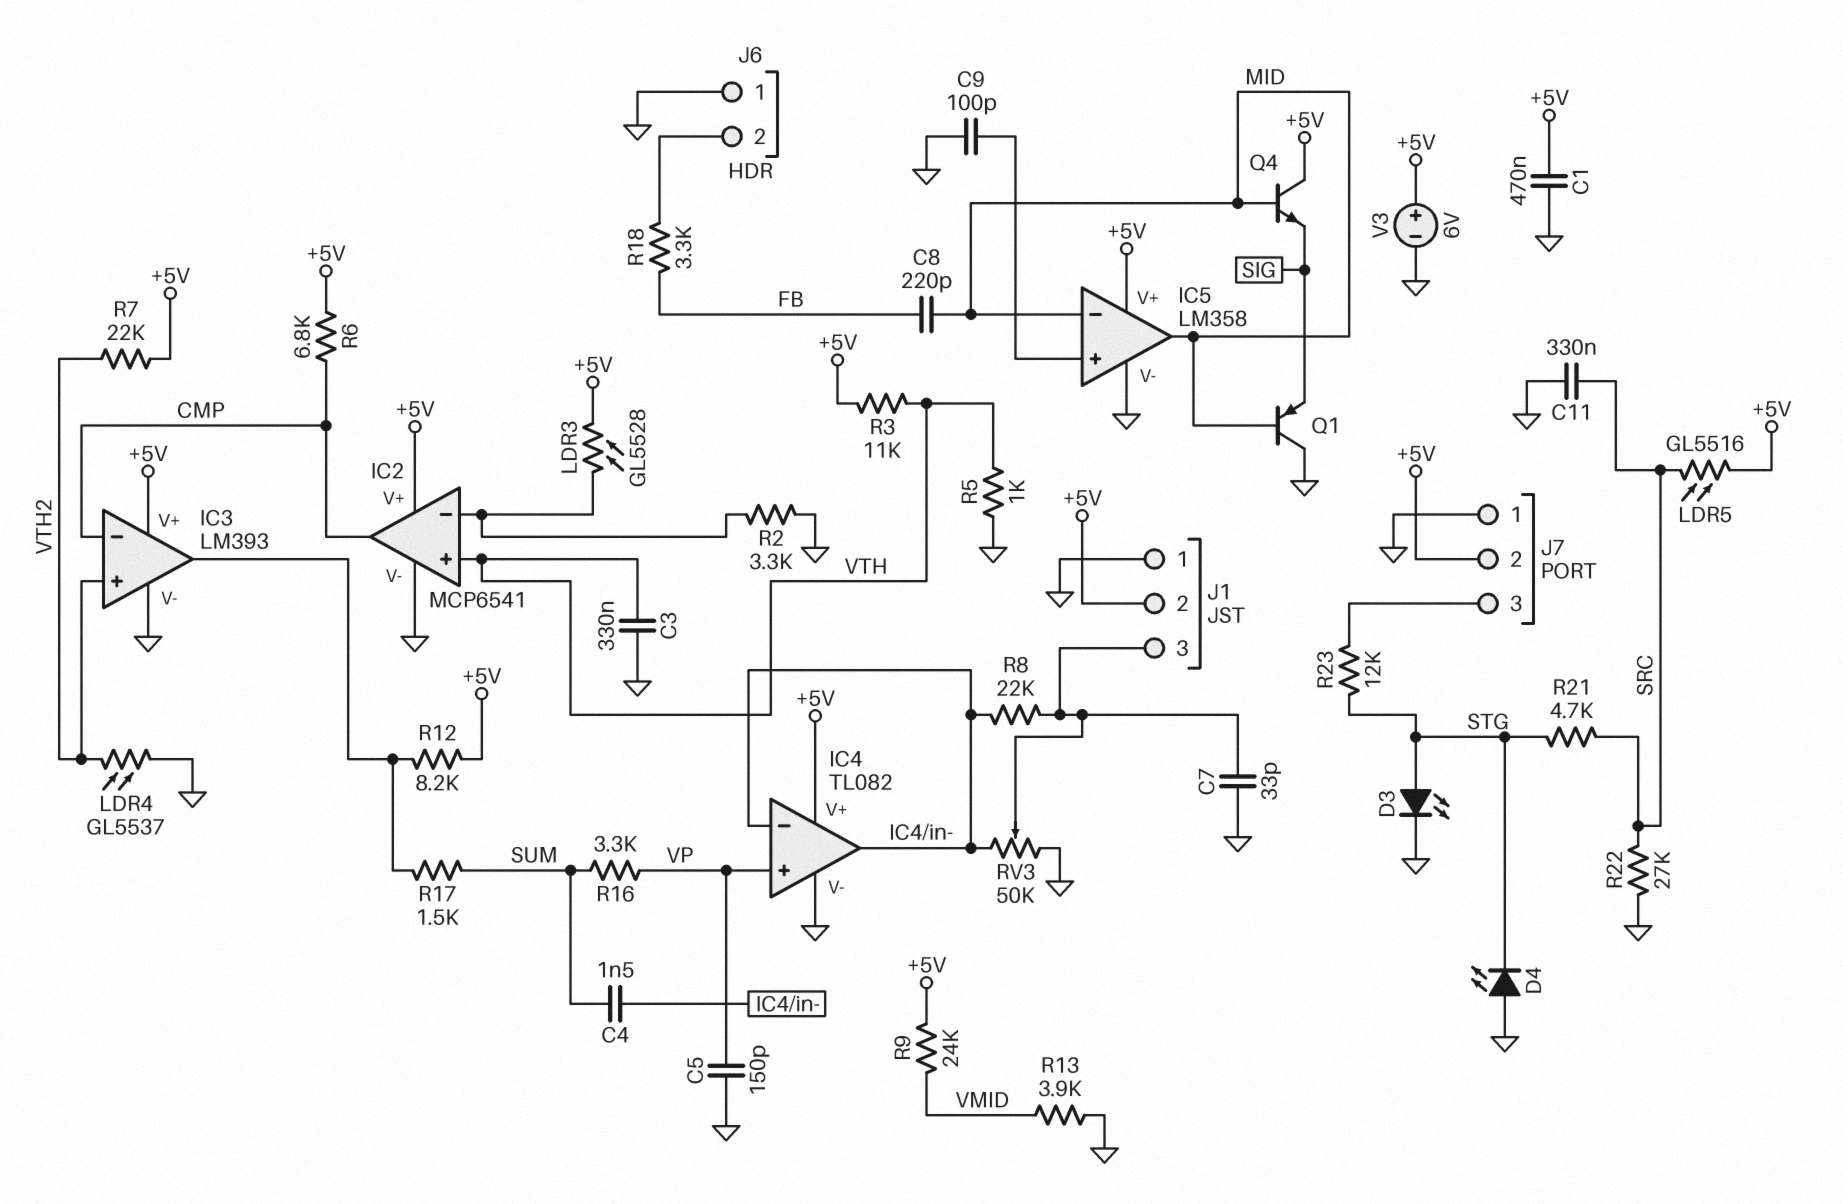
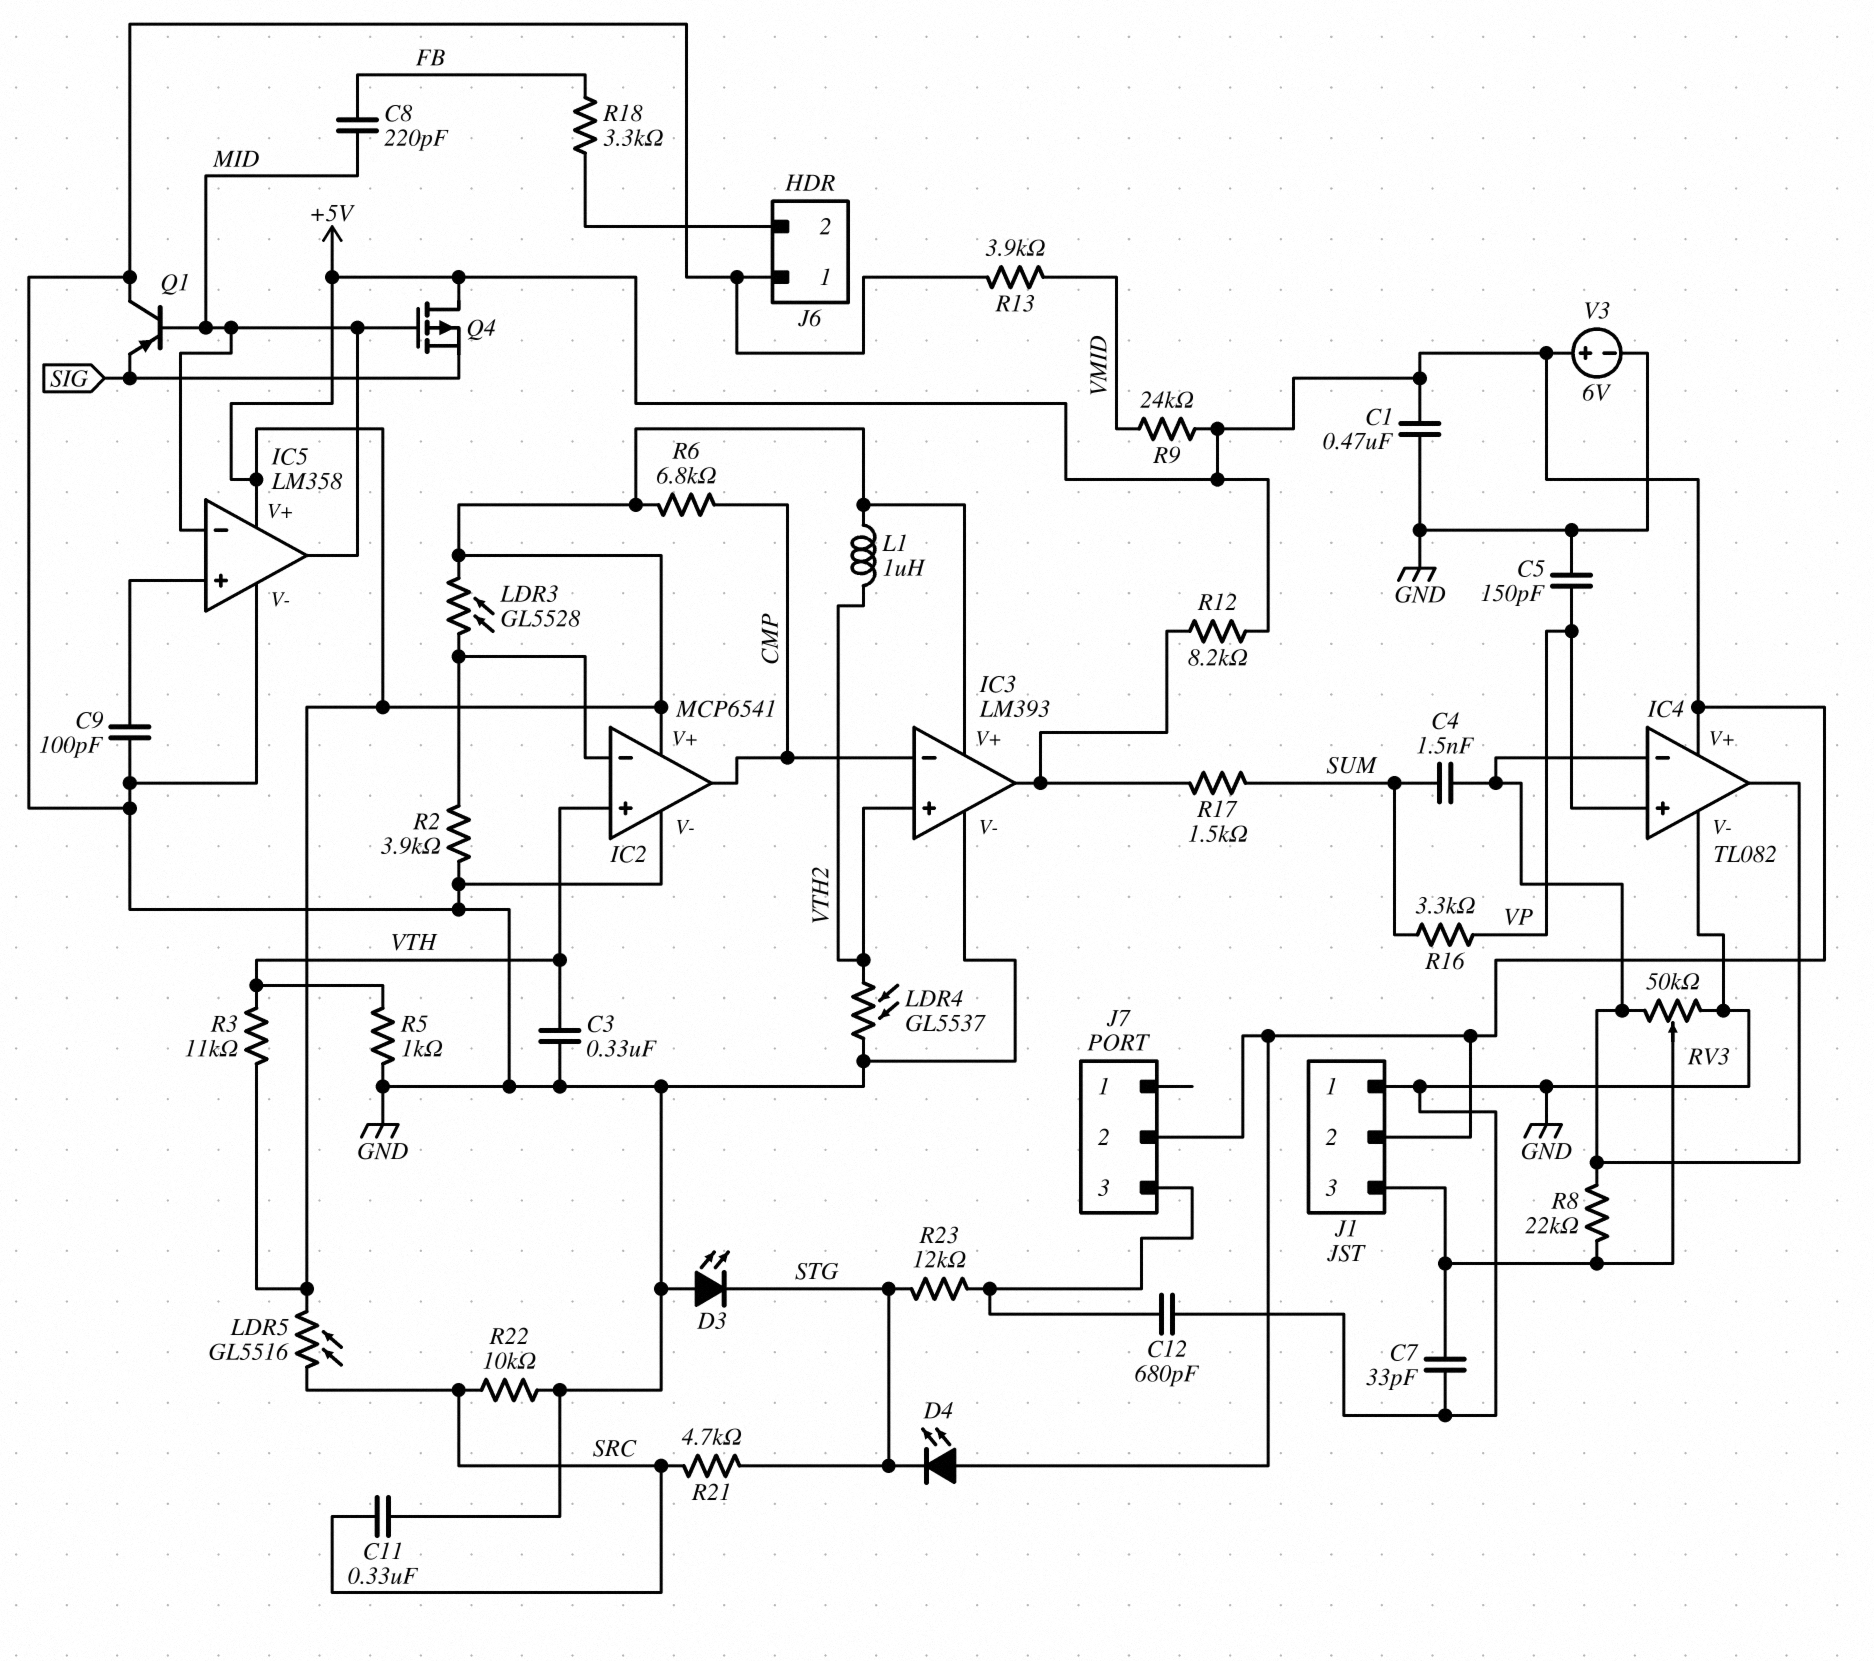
C12: none -> 680pF (GND, J7/3)
D3: LED (A STG, K GND) -> LED (A GND, K STG)
D4: LED (A GND, K STG) -> LED (A +5V, K STG)
J7 pin 1: GND -> none
L1: none -> 1uH (+5V, VTH2)
Q4: NPN (B MID, C +5V, E SIG) -> PMOS (G MID, D +5V, S SIG)
R2: 3.3k (GND, IC2/in-) -> 3.9k (GND, IC2/in-)
R7: 22k (+5V, VTH2) -> none
R22: 27k (GND, SRC) -> 10k (GND, SRC)

